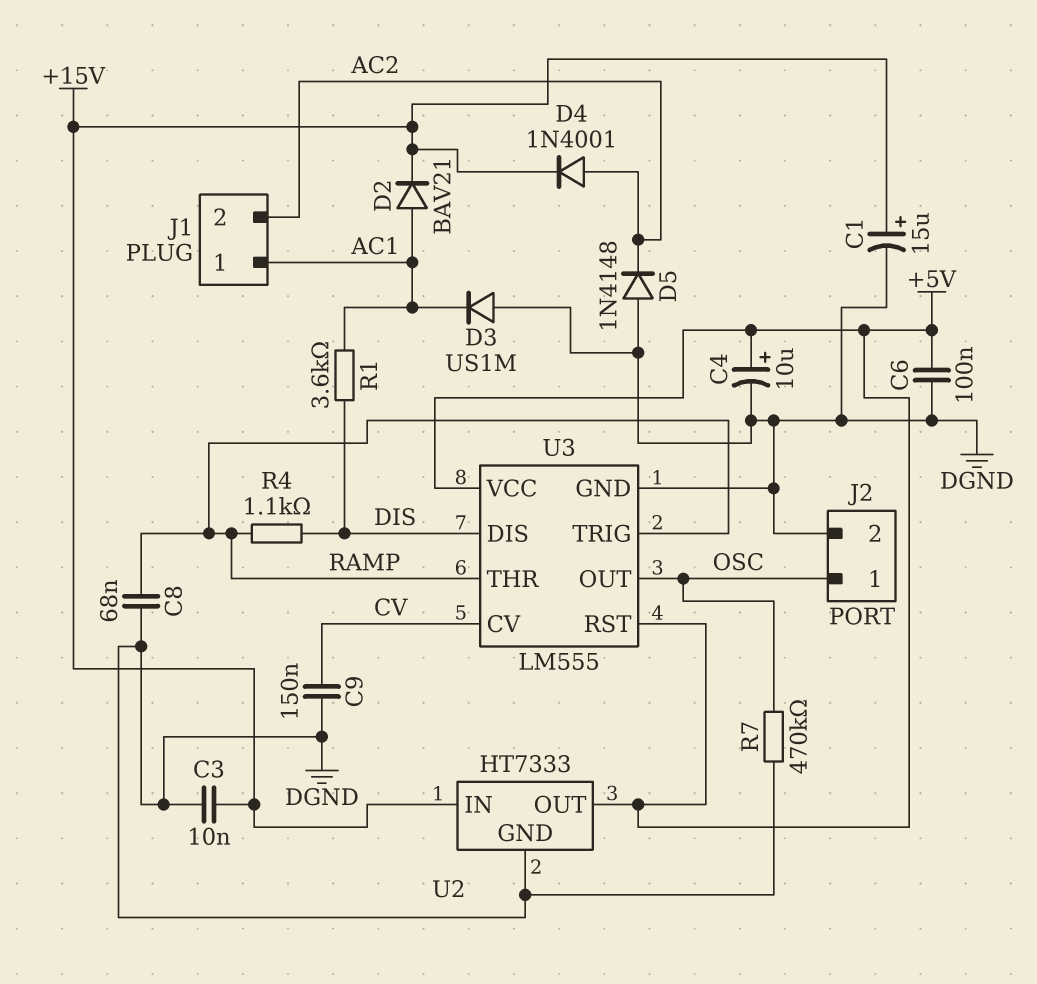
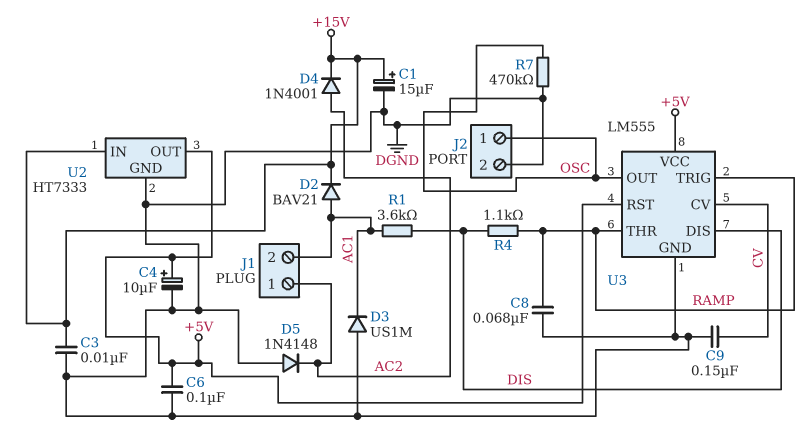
J1 pin 1: AC1 -> AC2
J1 pin 2: AC2 -> AC1

